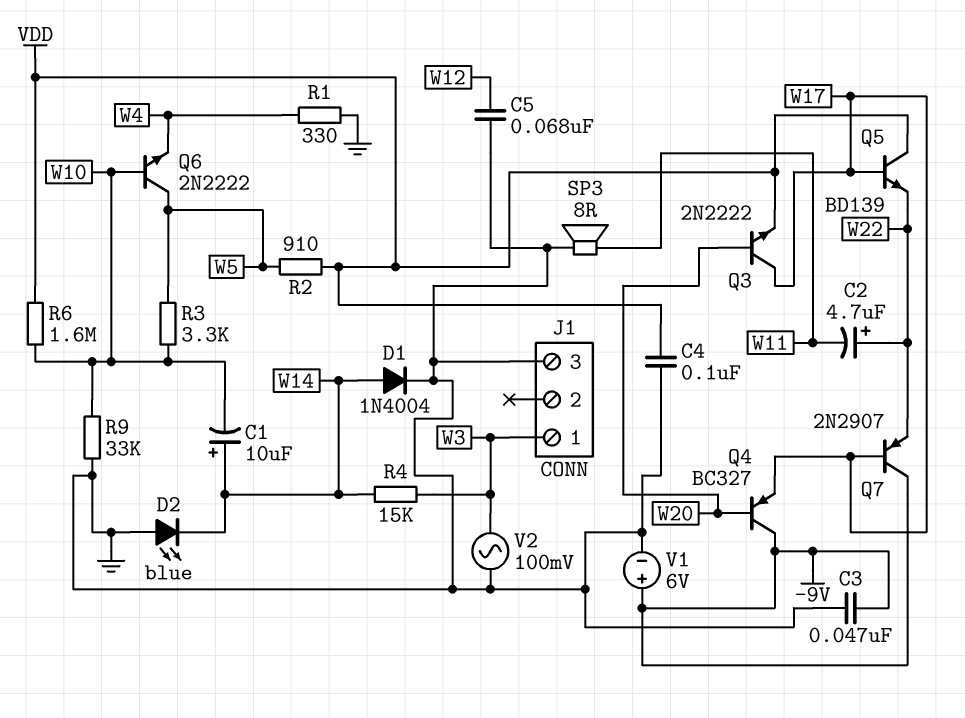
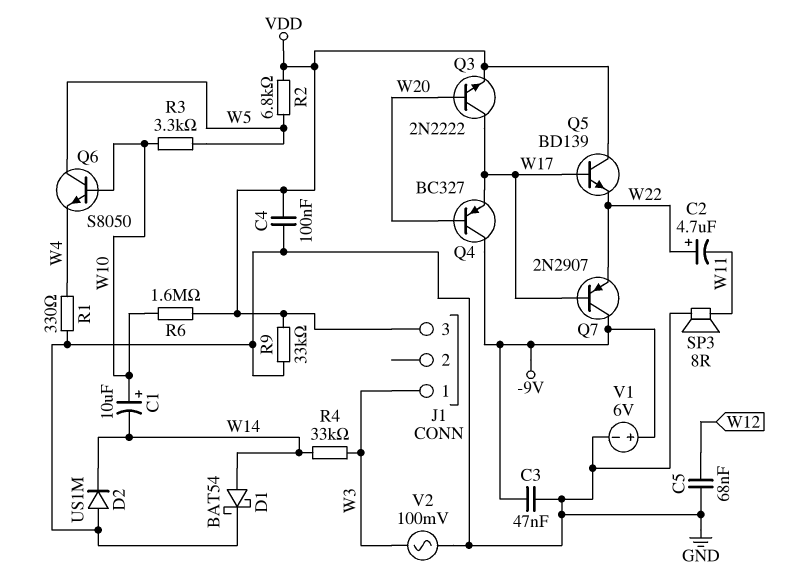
C1: 10uF (plus W14, minus W10) -> 10uF (plus W10, minus W14)
D1: diode 1N4004 (A W14, K GND) -> schottky BAT54 (A W14, K GND)
D2: LED blue (A GND, K W14) -> diode US1M (A GND, K W14)
J1 pin 3: GND -> VDD
Q6: NPN 2N2222 (B W10, C W5, E W4) -> NPN S8050 (B W10, C W5, E W4)
R2: 910 (VDD, W5) -> 6.8k (VDD, W5)
R4: 15k (W3, W14) -> 33k (W3, W14)
R9: 33k (GND, W10) -> 33k (GND, VDD)

